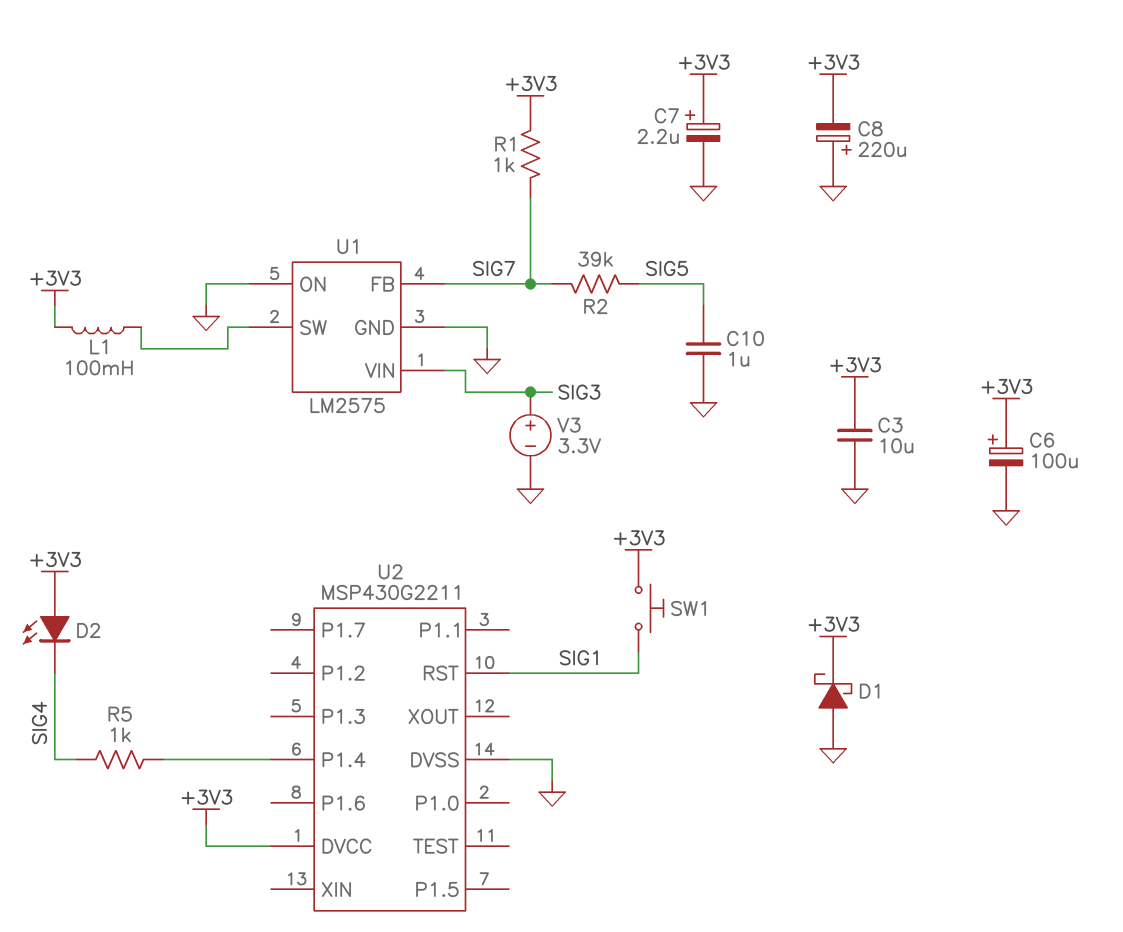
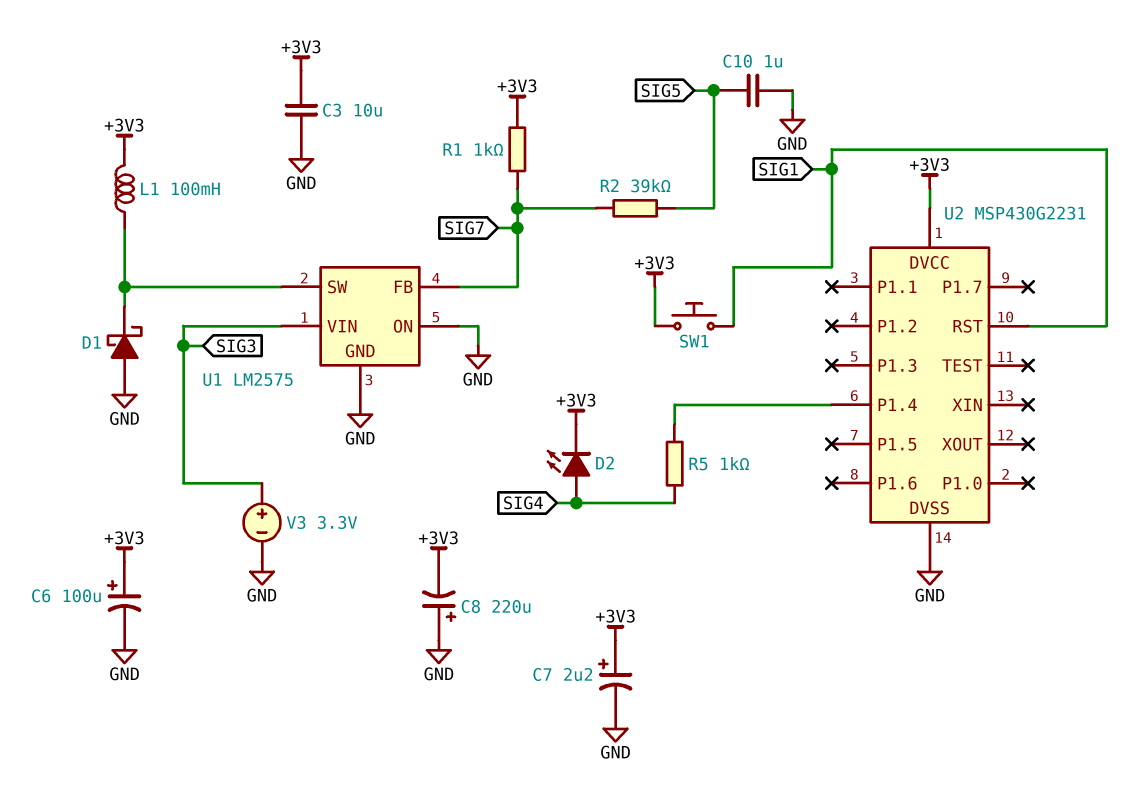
D1: schottky (A GND, K +3V3) -> schottky (A GND, K U1/SW)
D2: LED (A +3V3, K SIG4) -> LED (A SIG4, K +3V3)
U2: MSP430G2211 -> MSP430G2231

